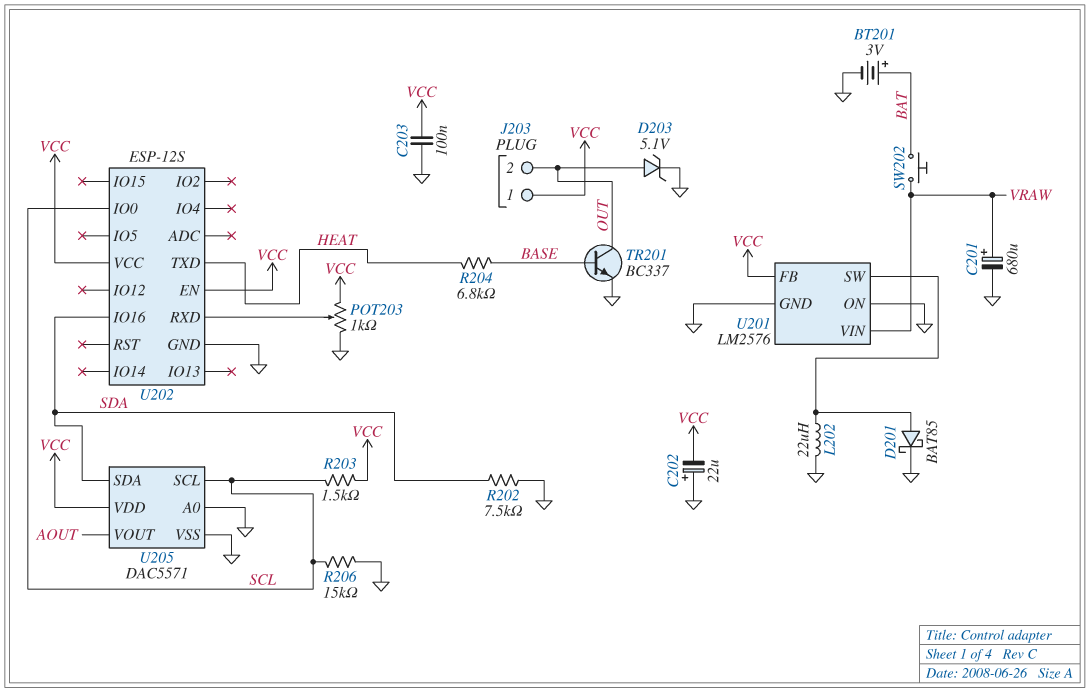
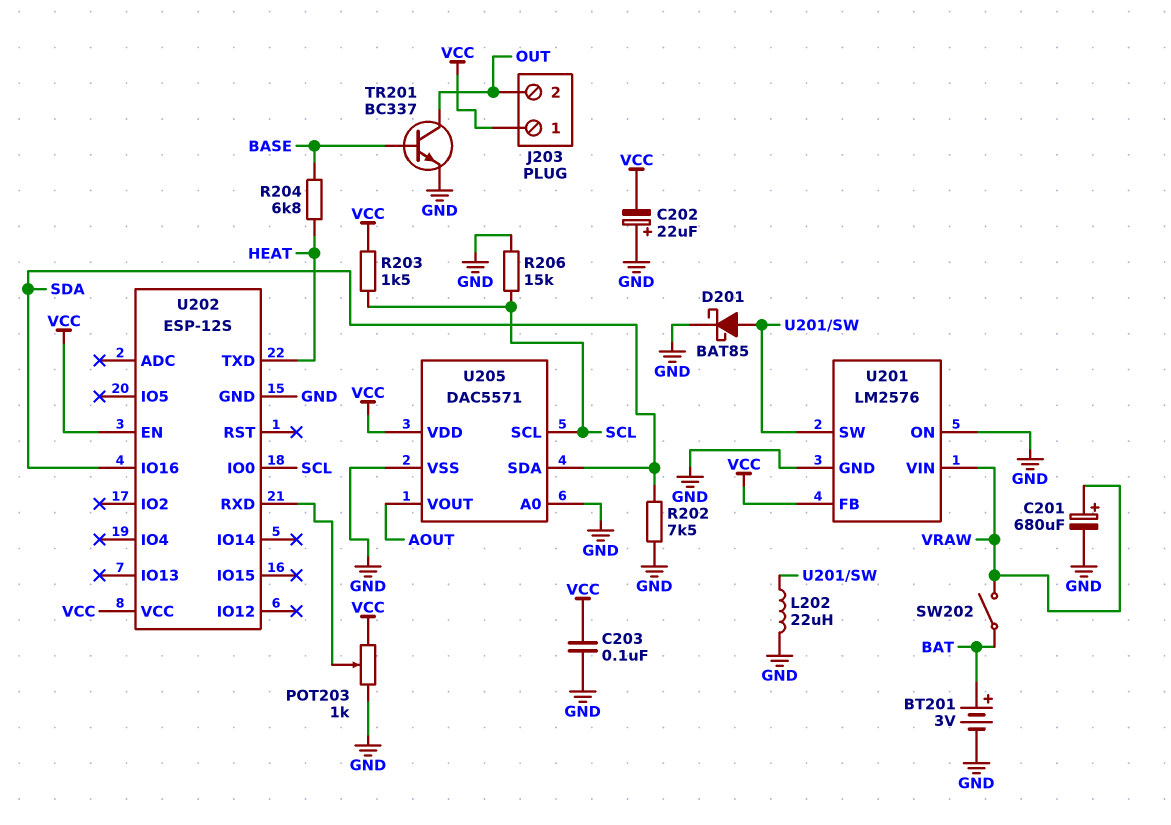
D203: zener 5.1V (A OUT, K GND) -> none
SW202: button (BAT, VRAW) -> switch (BAT, VRAW)

